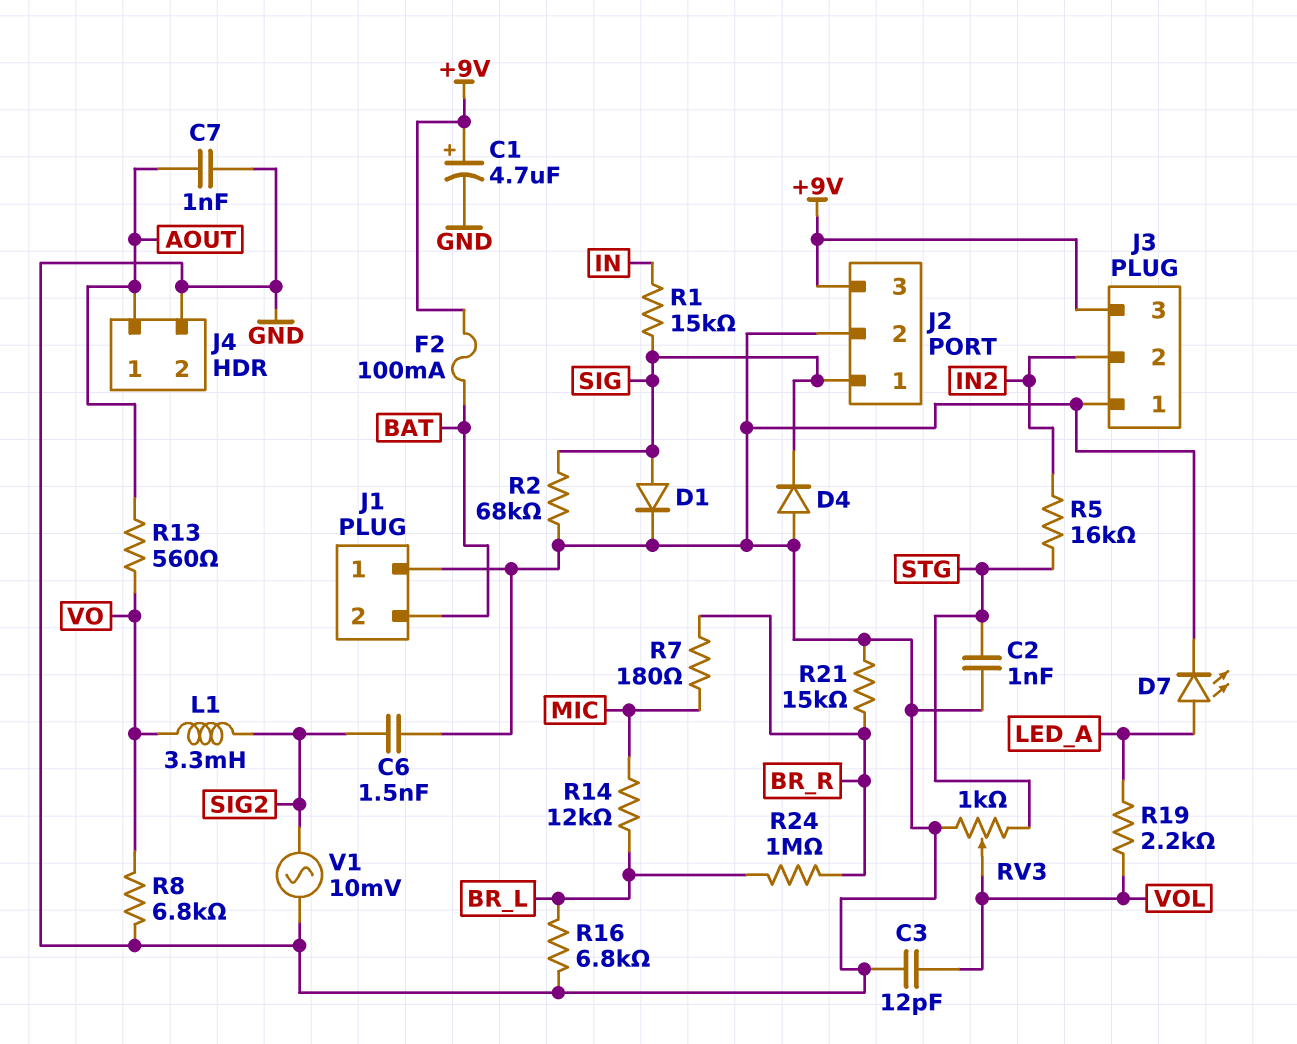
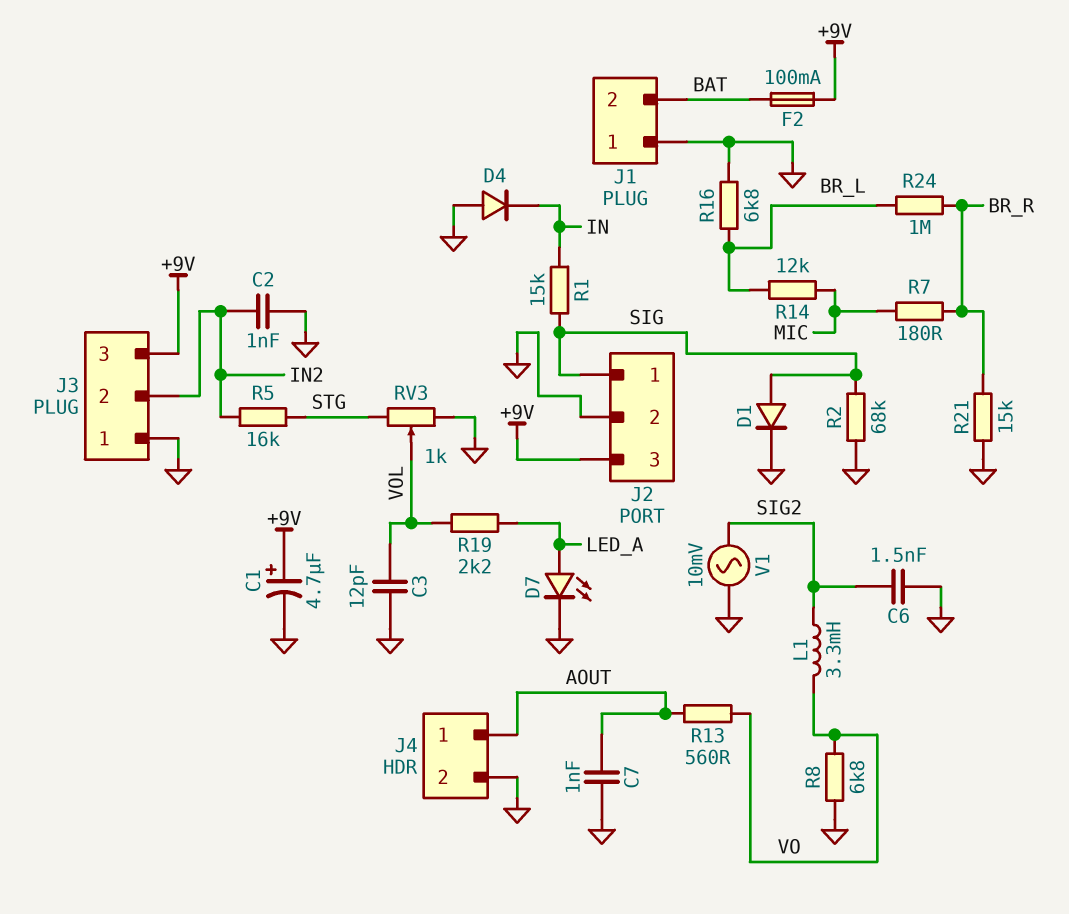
C2: 1nF (GND, STG) -> 1nF (GND, IN2)
D4: diode (A GND, K SIG) -> diode (A GND, K IN)

